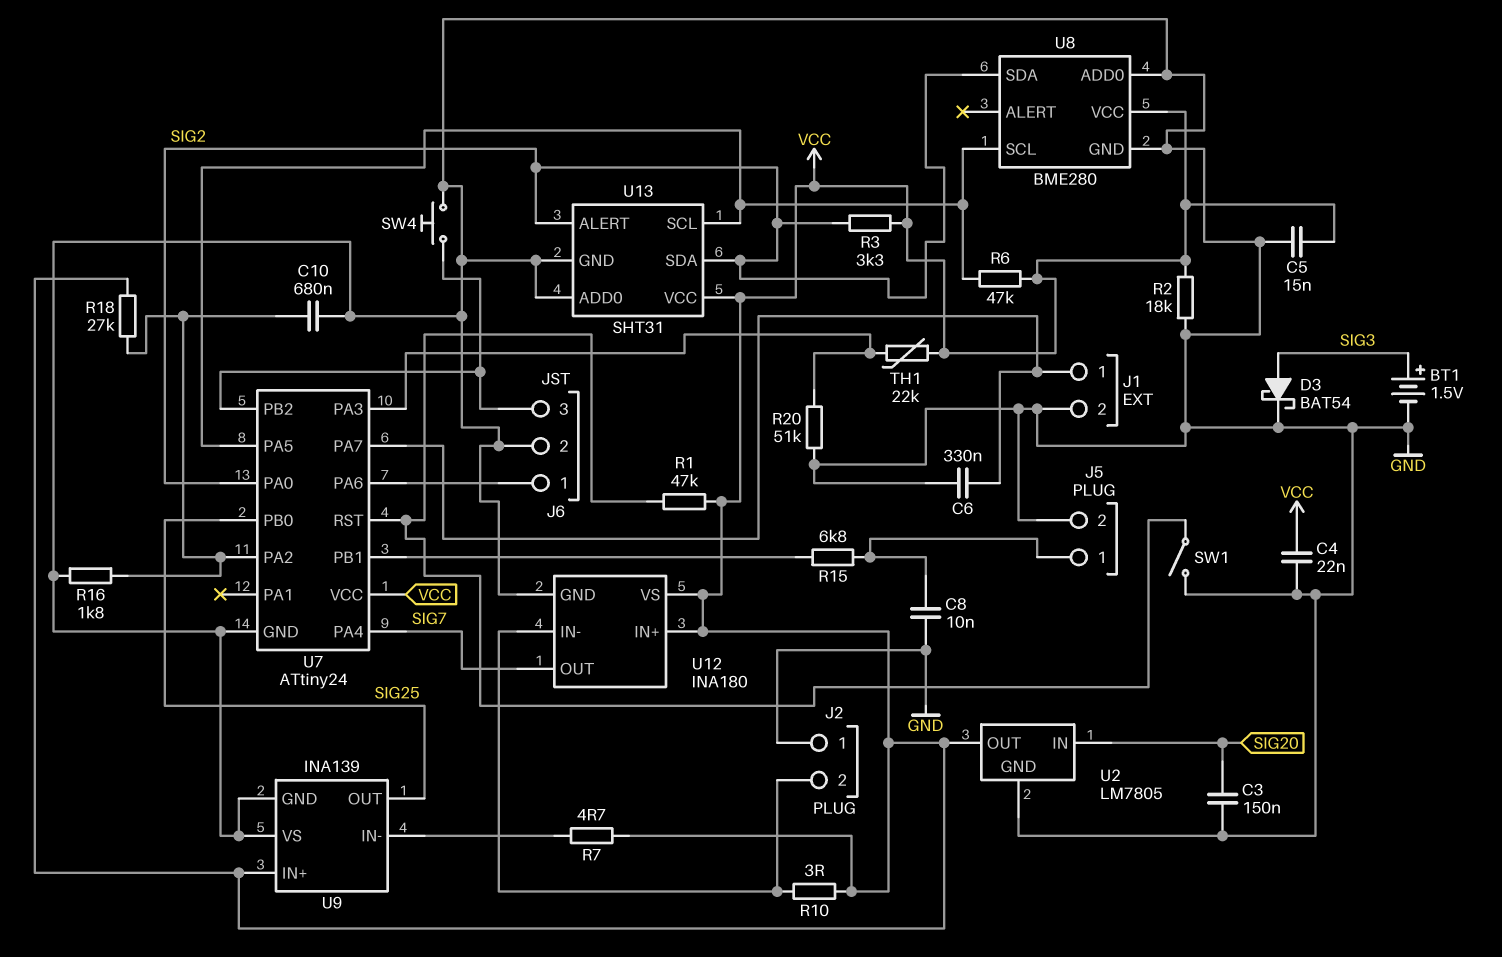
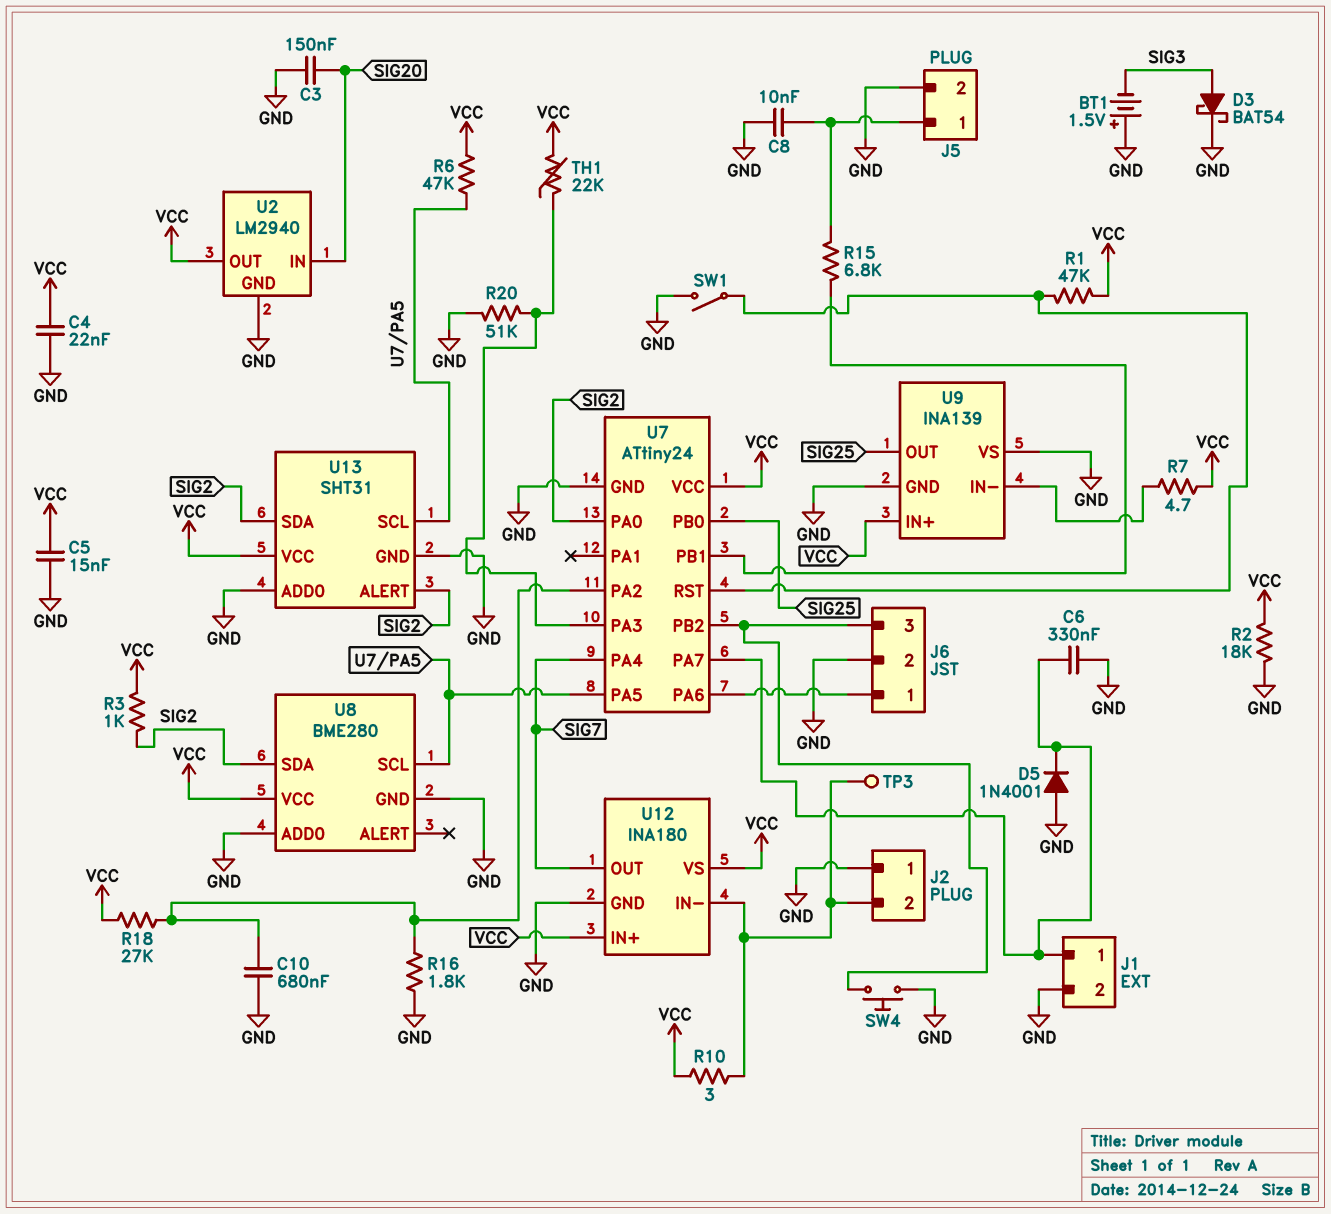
BT1: 1.5V (plus SIG3, minus GND) -> 1.5V (plus GND, minus SIG3)
D5: none -> diode 1N4001 (A GND, K J1/1)
R3: 3.3k (SIG2, VCC) -> 1k (SIG2, VCC)
TP3: none -> test point (J2/2)
U2: LM7805 -> LM2940

